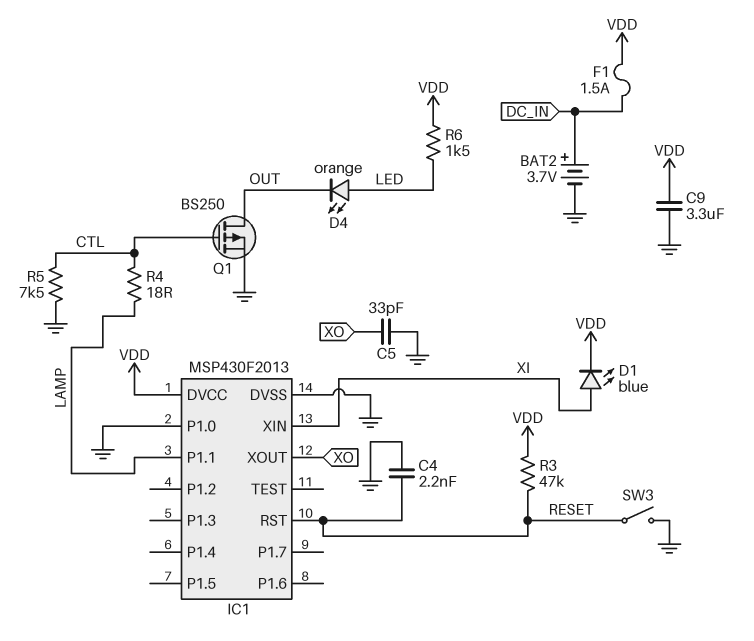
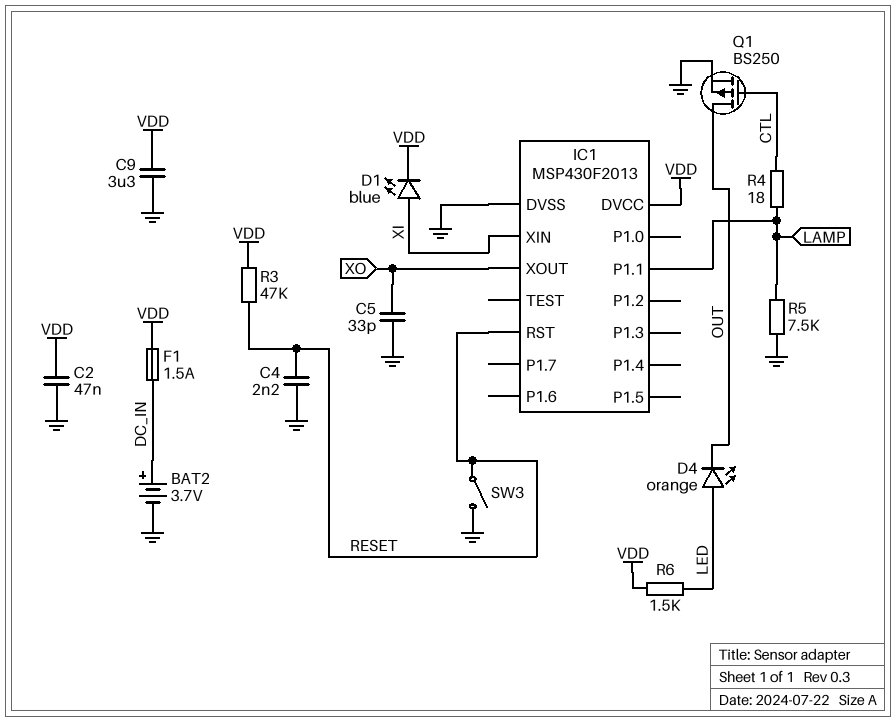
C2: none -> 47nF (GND, VDD)
IC1 pin P1.0: GND -> none
R5: 7.5k (CTL, GND) -> 7.5k (GND, LAMP)

